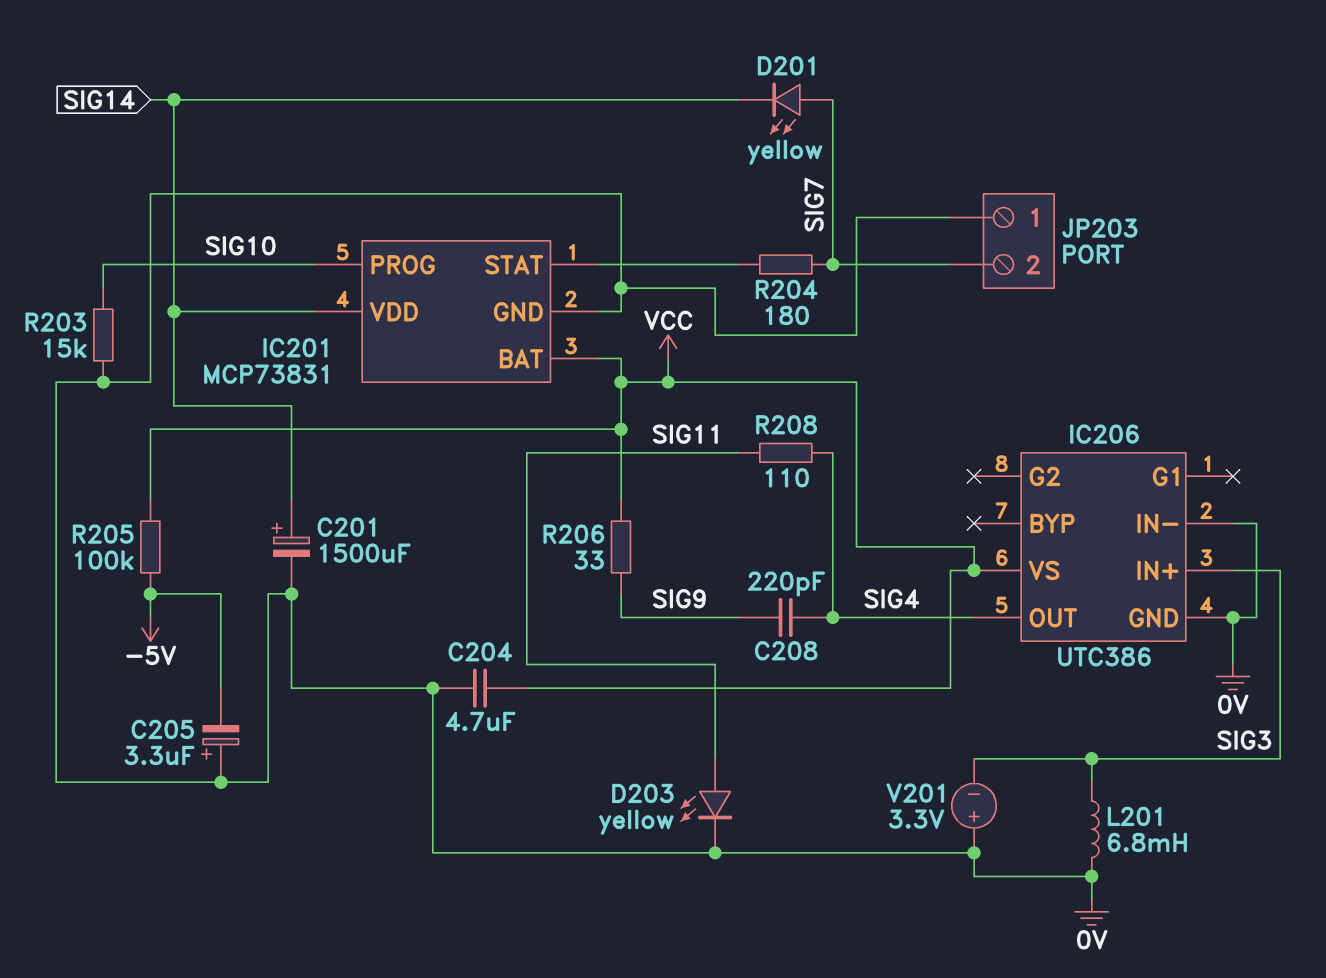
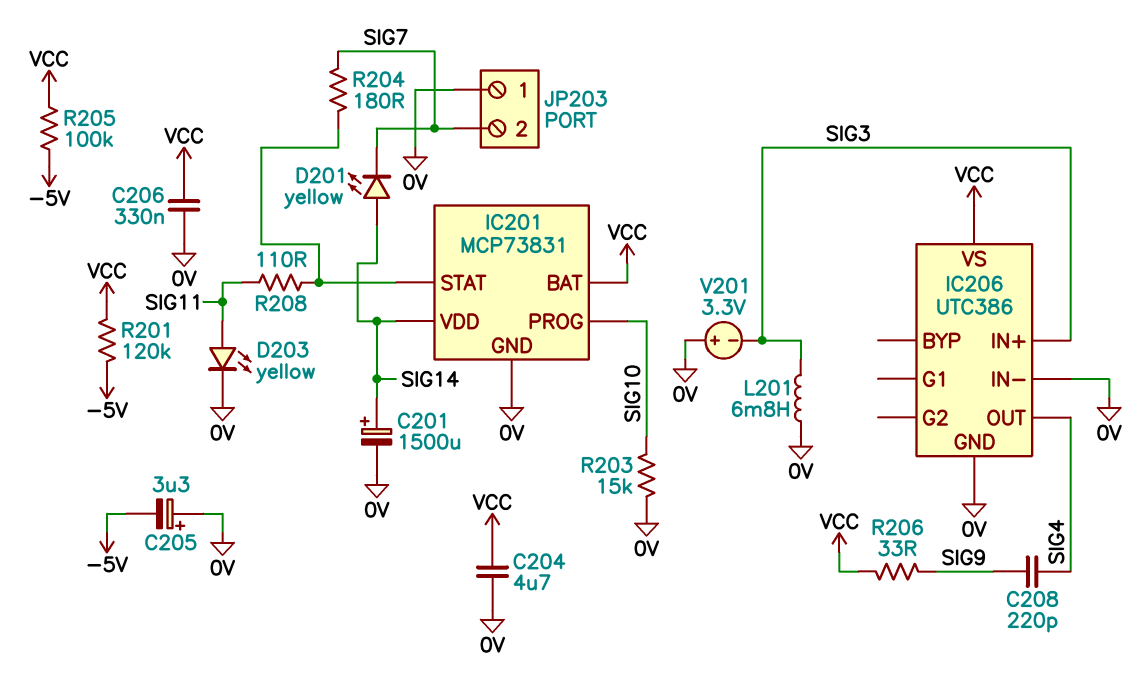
C206: none -> 330nF (0V, VCC)
D201: LED yellow (A SIG7, K SIG14) -> LED yellow (A SIG14, K SIG7)
R201: none -> 120k (-5V, VCC)
R208: 110 (SIG4, SIG11) -> 110 (IC201/STAT, SIG11)

